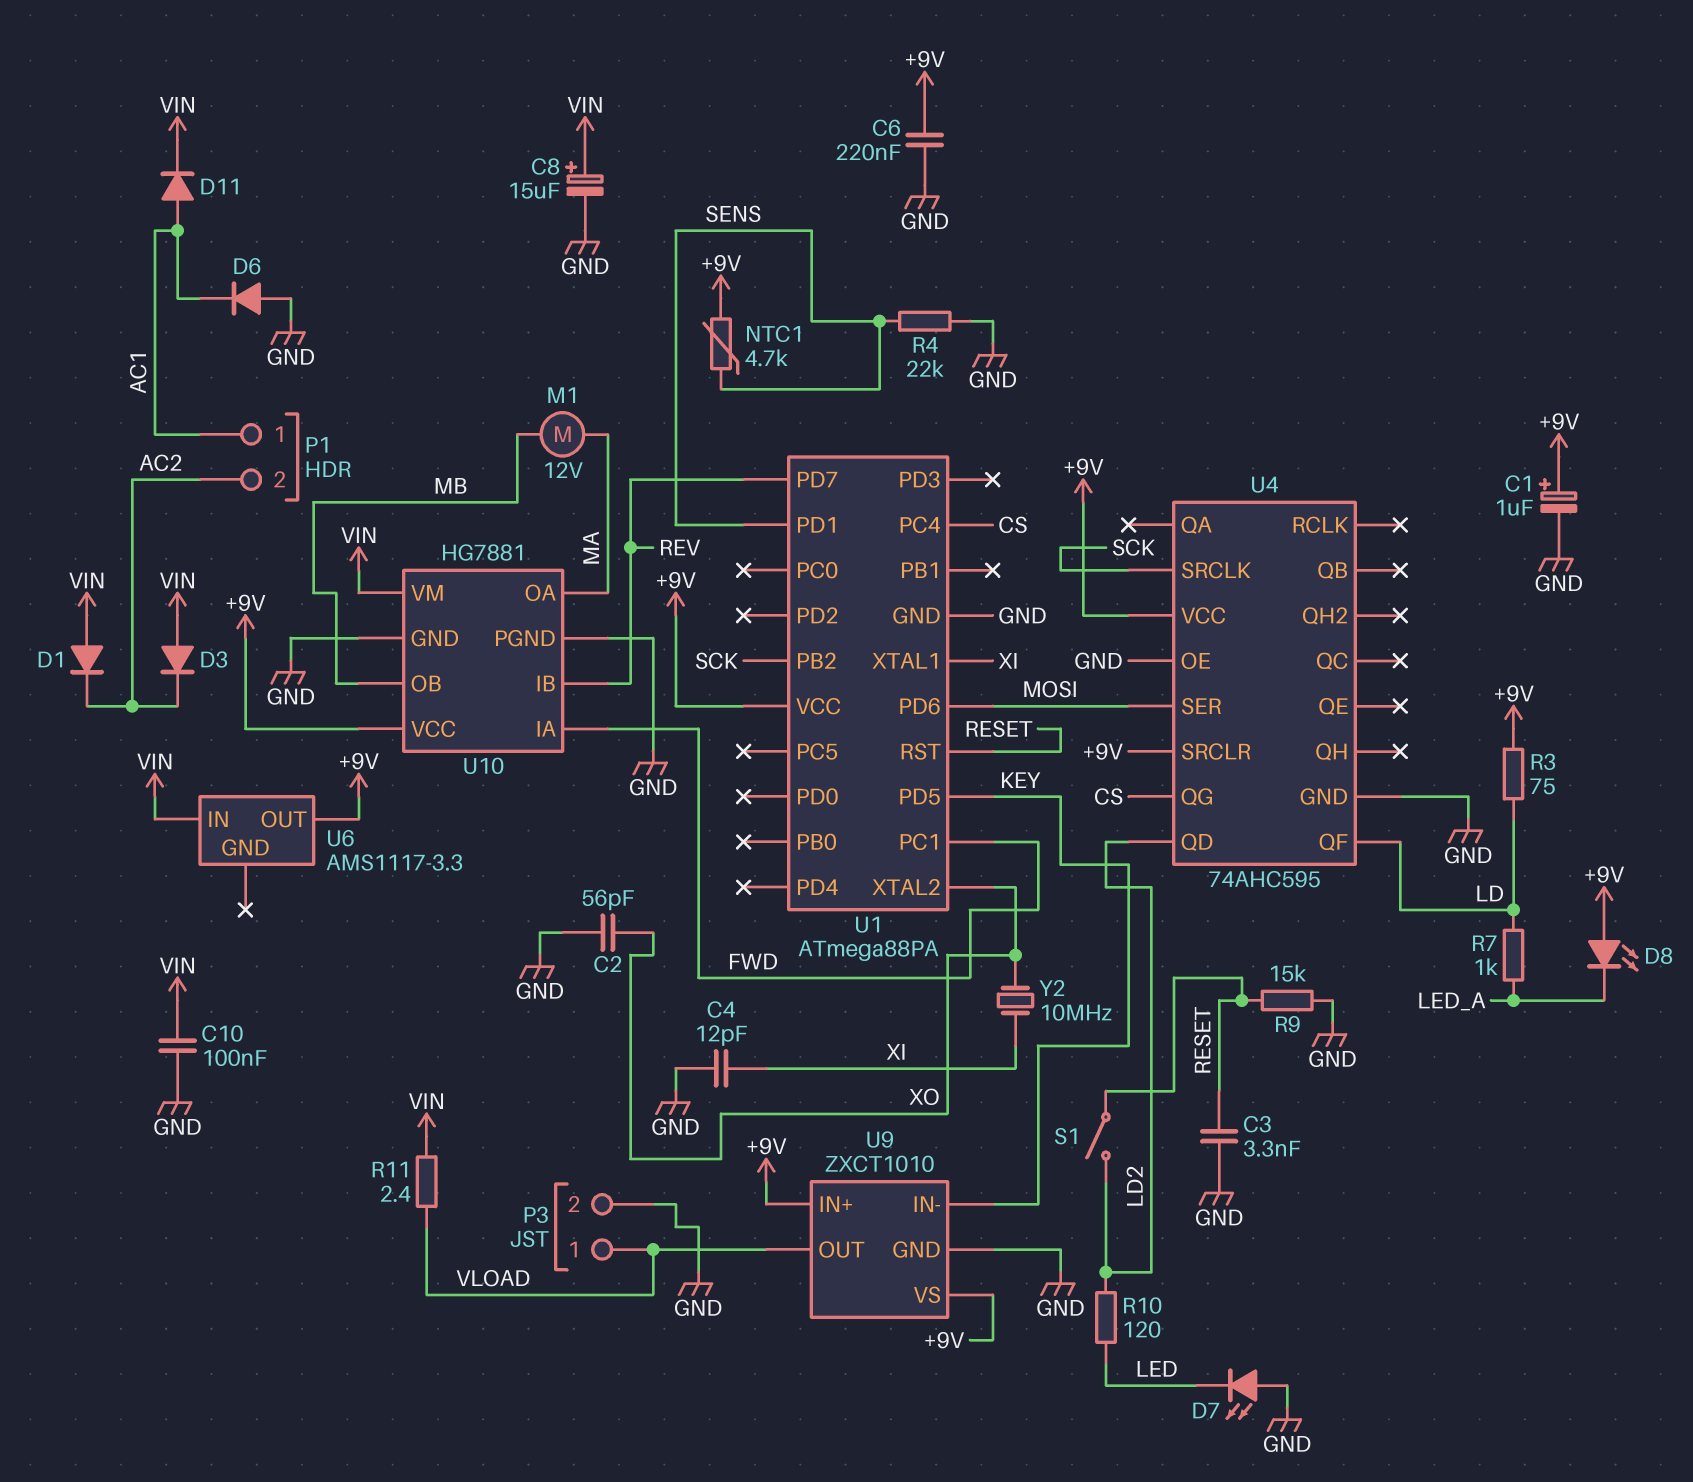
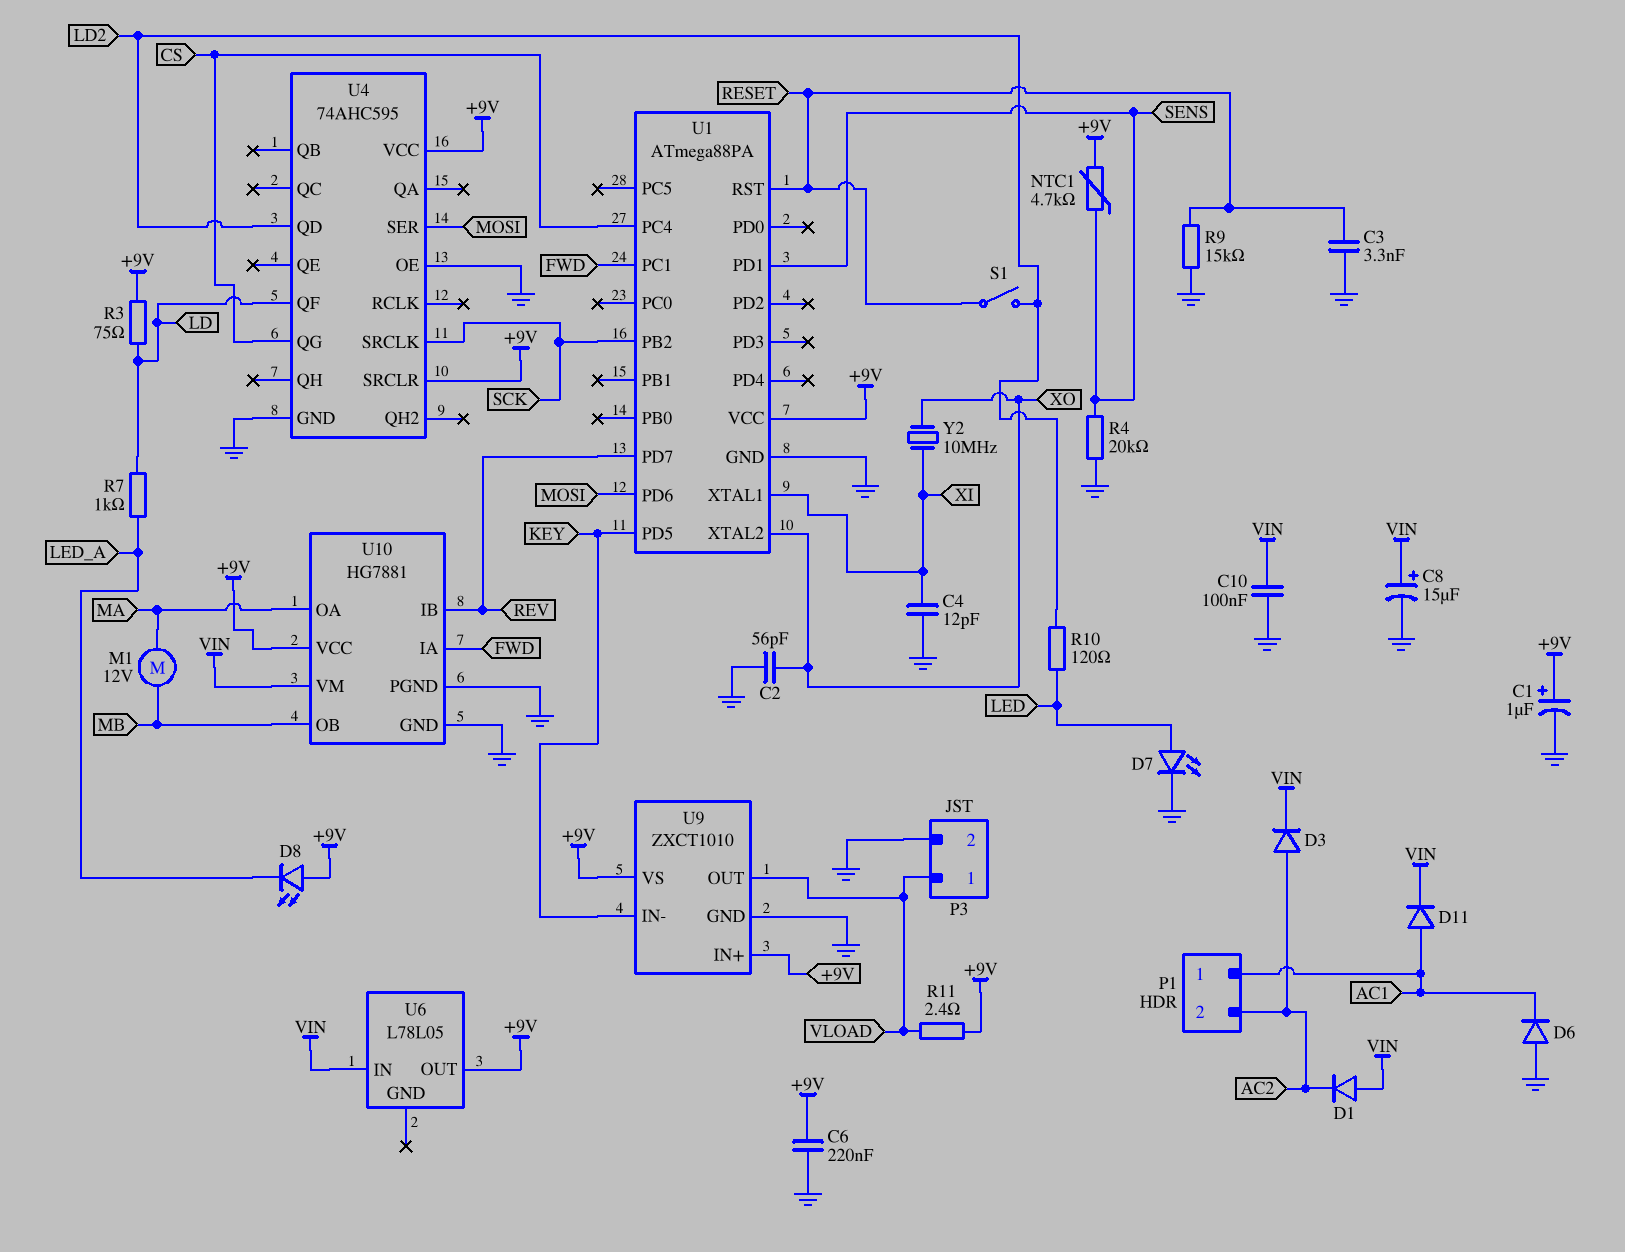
D3: diode (A VIN, K AC2) -> diode (A AC2, K VIN)
D7: LED (A GND, K LED) -> LED (A LED, K GND)
R4: 22k (GND, SENS) -> 20k (GND, SENS)
R11: 2.4 (VIN, VLOAD) -> 2.4 (+9V, VLOAD)
U6: AMS1117-3.3 -> L78L05

